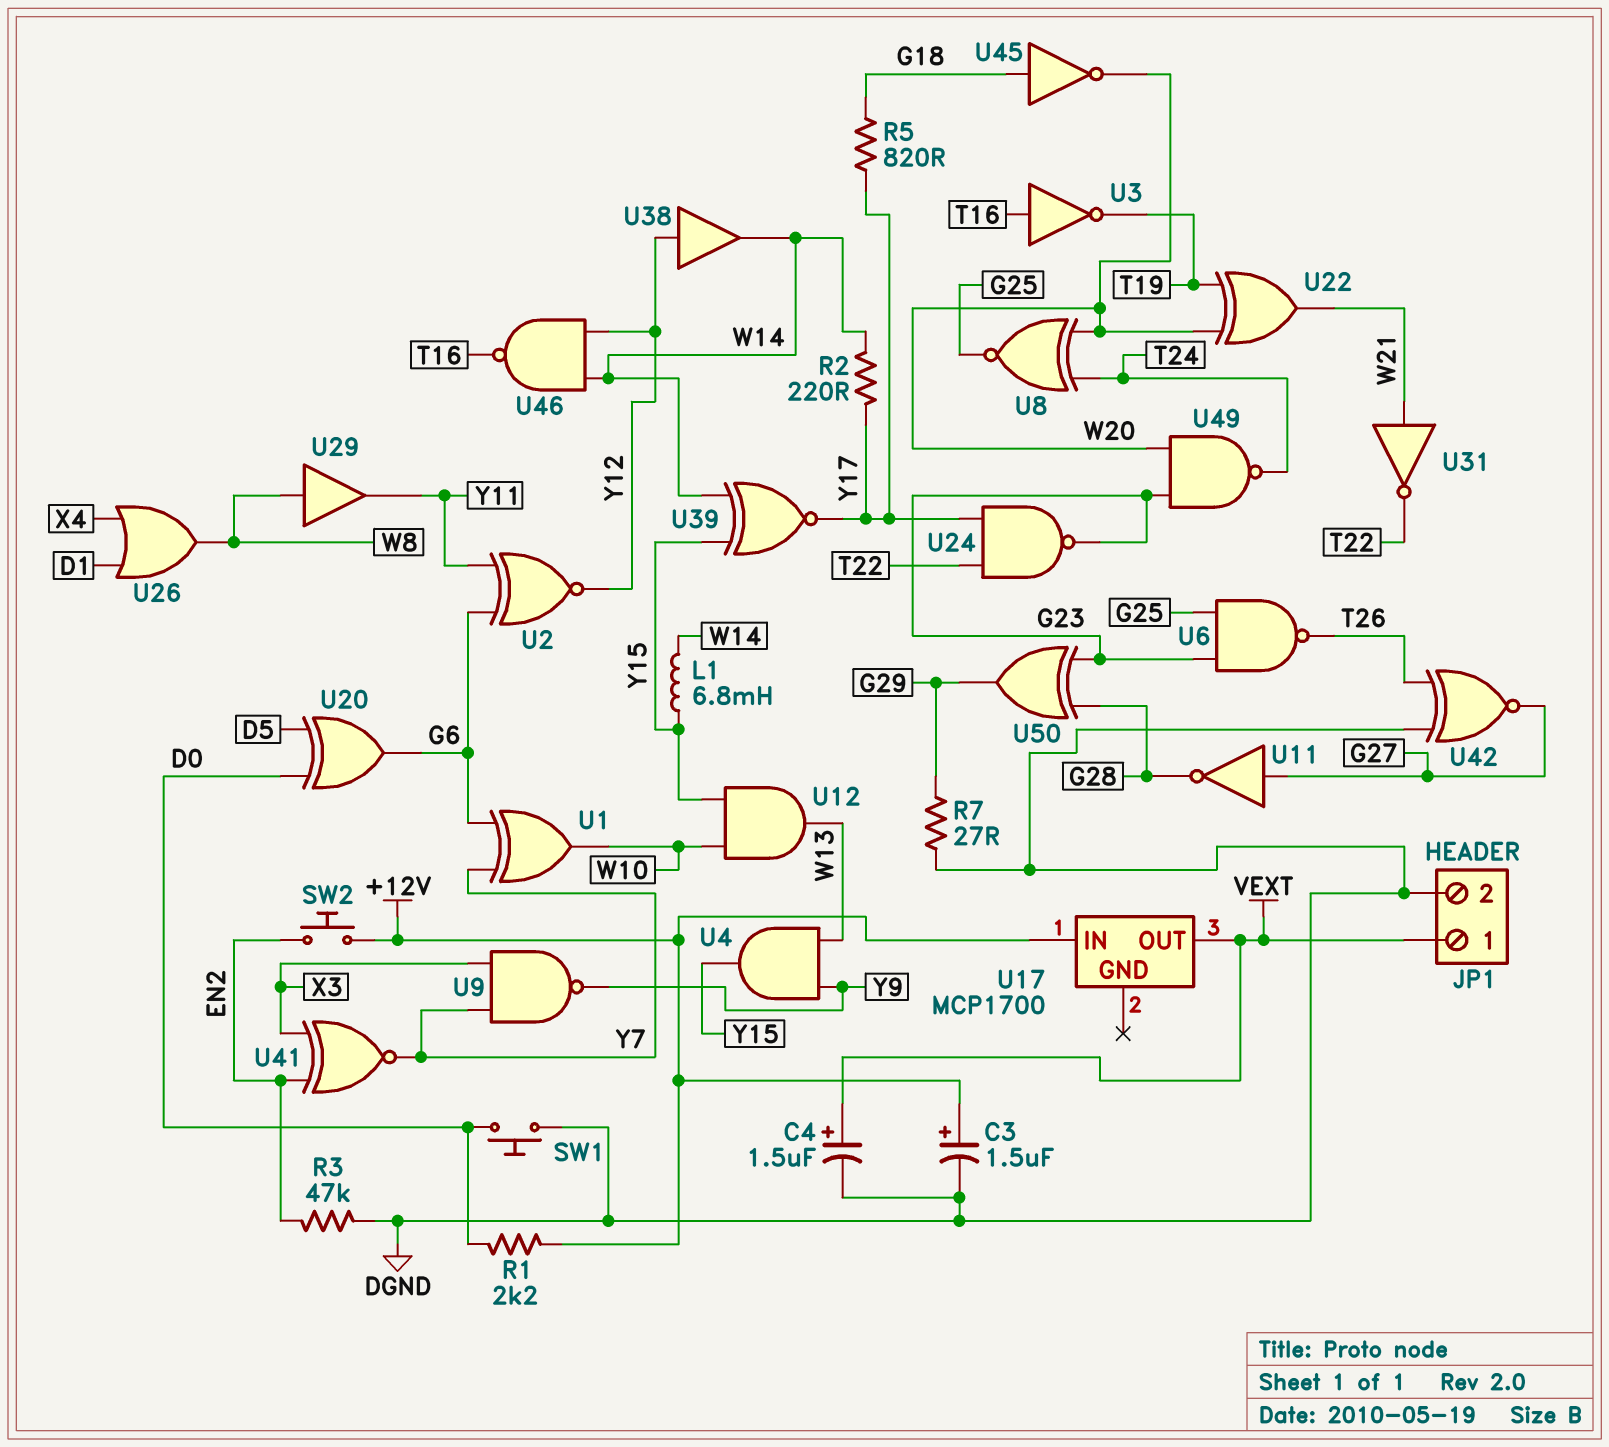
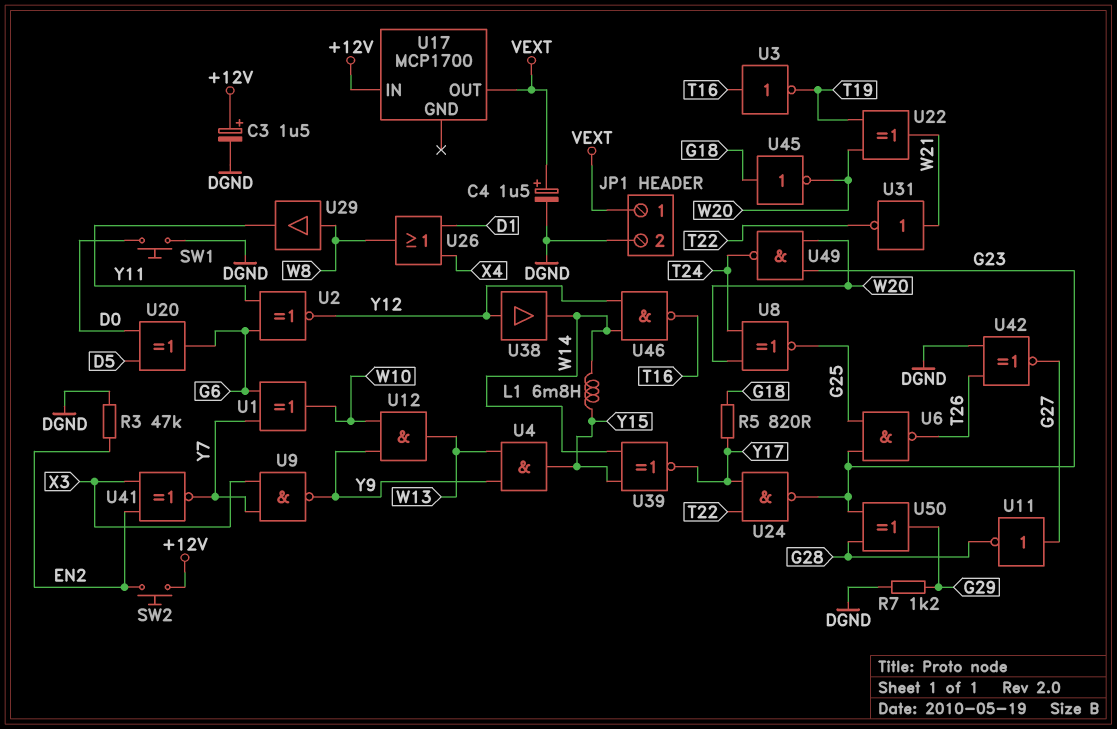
R1: 2.2k (+12V, D0) -> none
R2: 220 (W14, Y17) -> none
R7: 27 (DGND, G29) -> 1.2k (DGND, G29)
U12: AND (in W10, in Y15, out W13) -> AND (in W10, in Y9, out W13)

